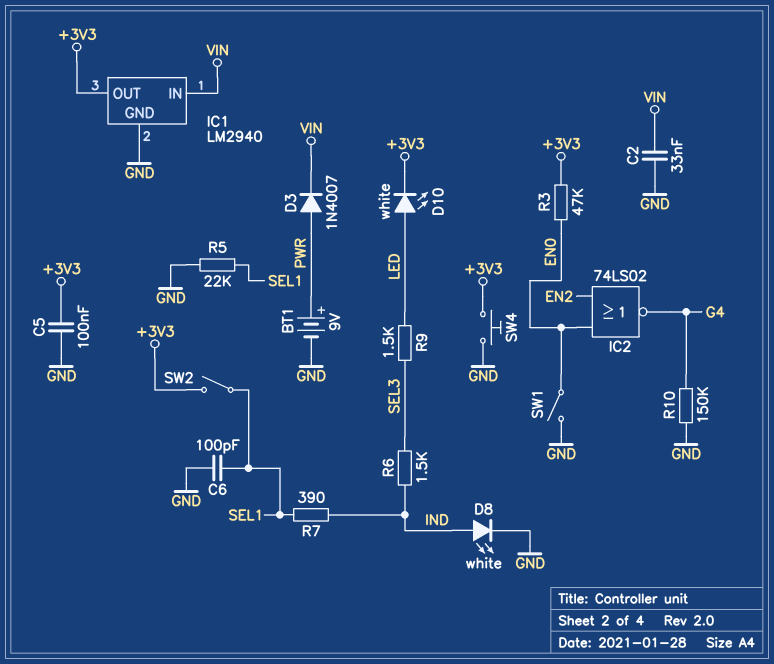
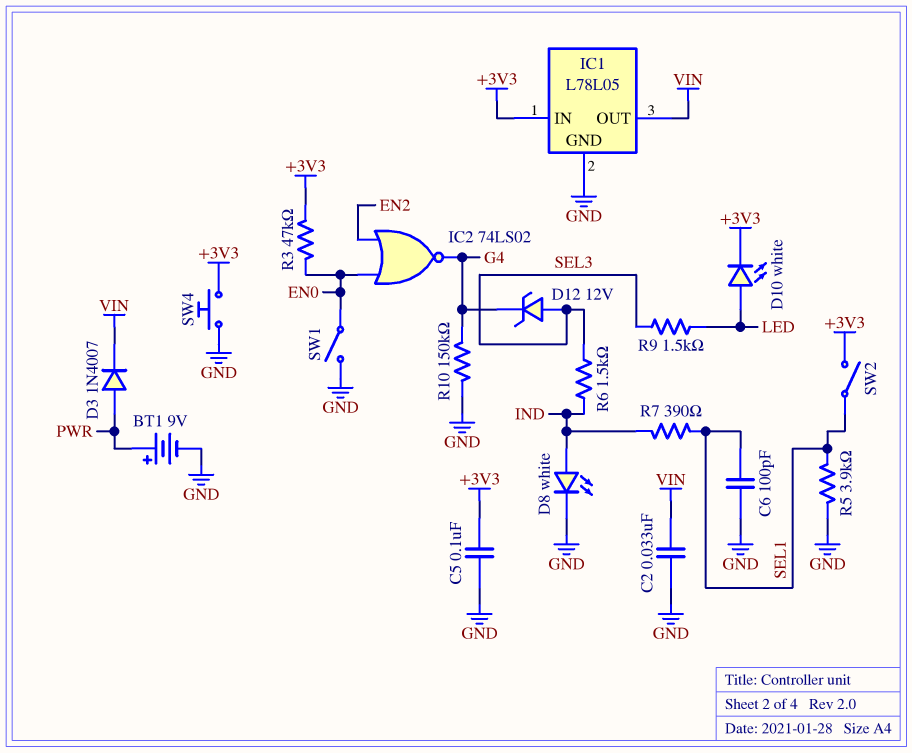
D12: none -> zener 12V (A SEL3, K G4)
IC1: LM2940 -> L78L05
IC1 pin IN: VIN -> +3V3
IC1 pin OUT: +3V3 -> VIN
R5: 22k (GND, SEL1) -> 3.9k (GND, SEL1)

